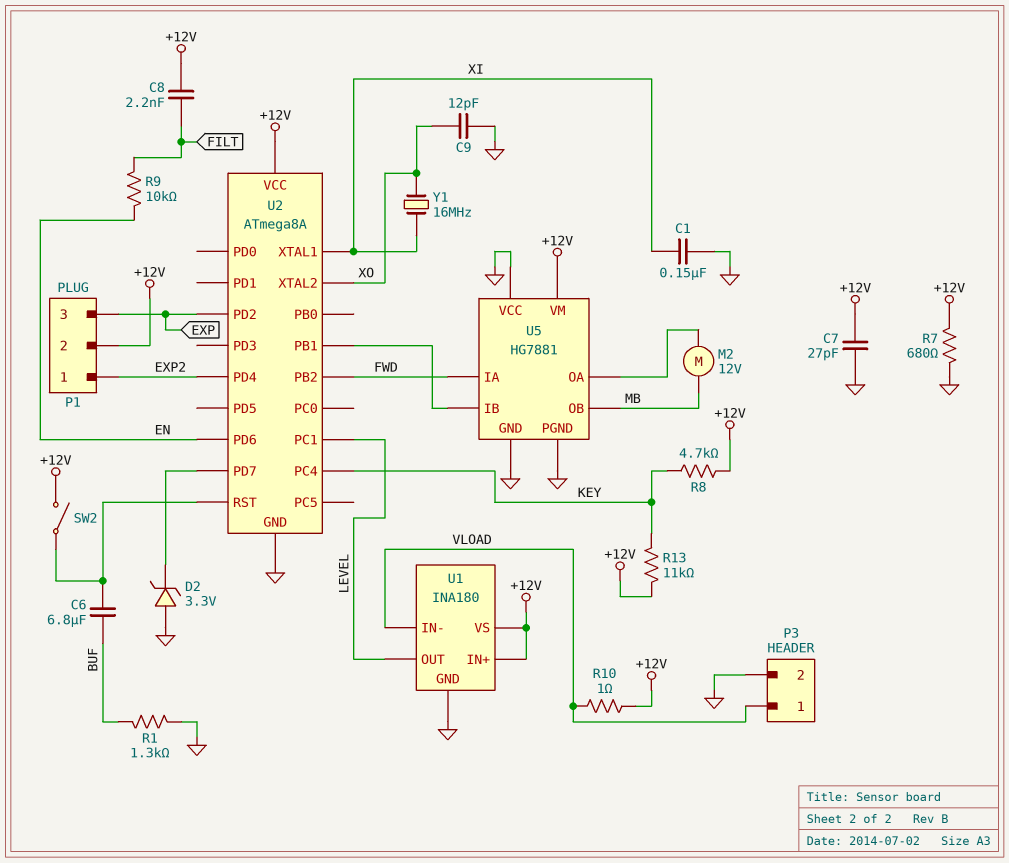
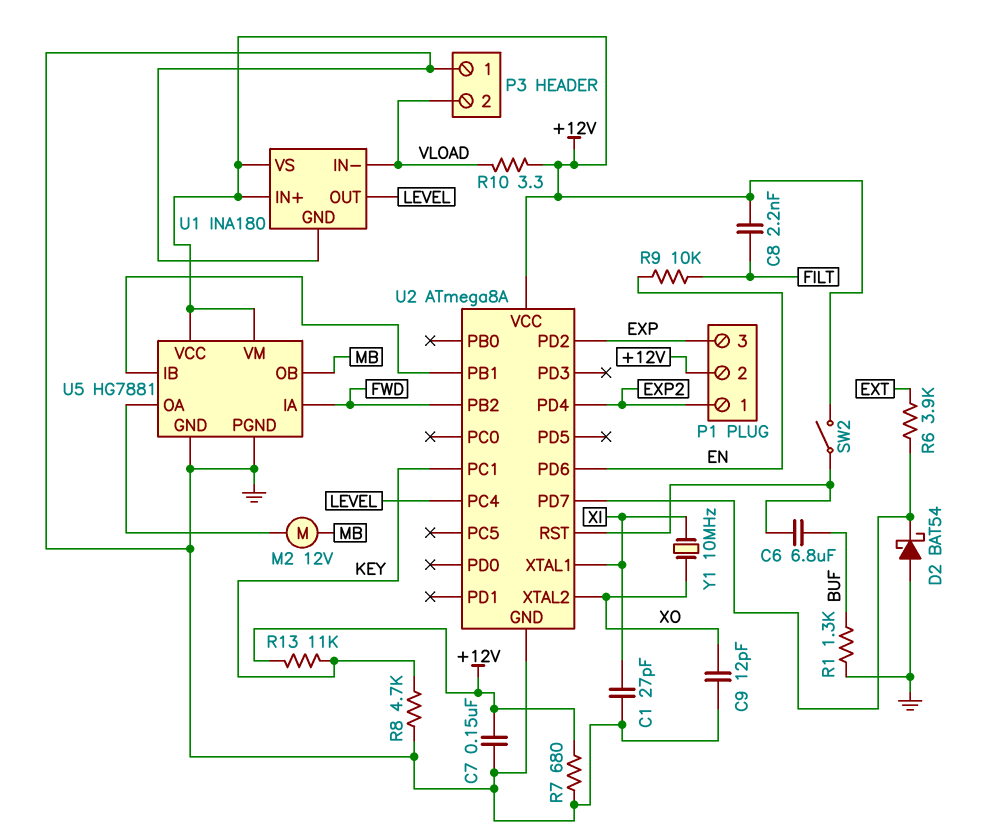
C1: 150nF (GND, XI) -> 27pF (GND, XI)
C7: 27pF (+12V, GND) -> 150nF (+12V, GND)
D2: zener 3.3V (A GND, K U2/PD7) -> schottky BAT54 (A GND, K U2/PD7)
P3 pin 1: VLOAD -> GND
P3 pin 2: GND -> VLOAD
R6: none -> 3.9k (EXT, U2/PD7)
R8: 4.7k (+12V, KEY) -> 4.7k (GND, KEY)
R10: 1 (+12V, VLOAD) -> 3.3 (+12V, VLOAD)
U2 pin PC1: LEVEL -> KEY
U2 pin PC4: KEY -> LEVEL
U5 pin VCC: GND -> +12V
Y1: 16MHz (XI, XO) -> 10MHz (XI, XO)

